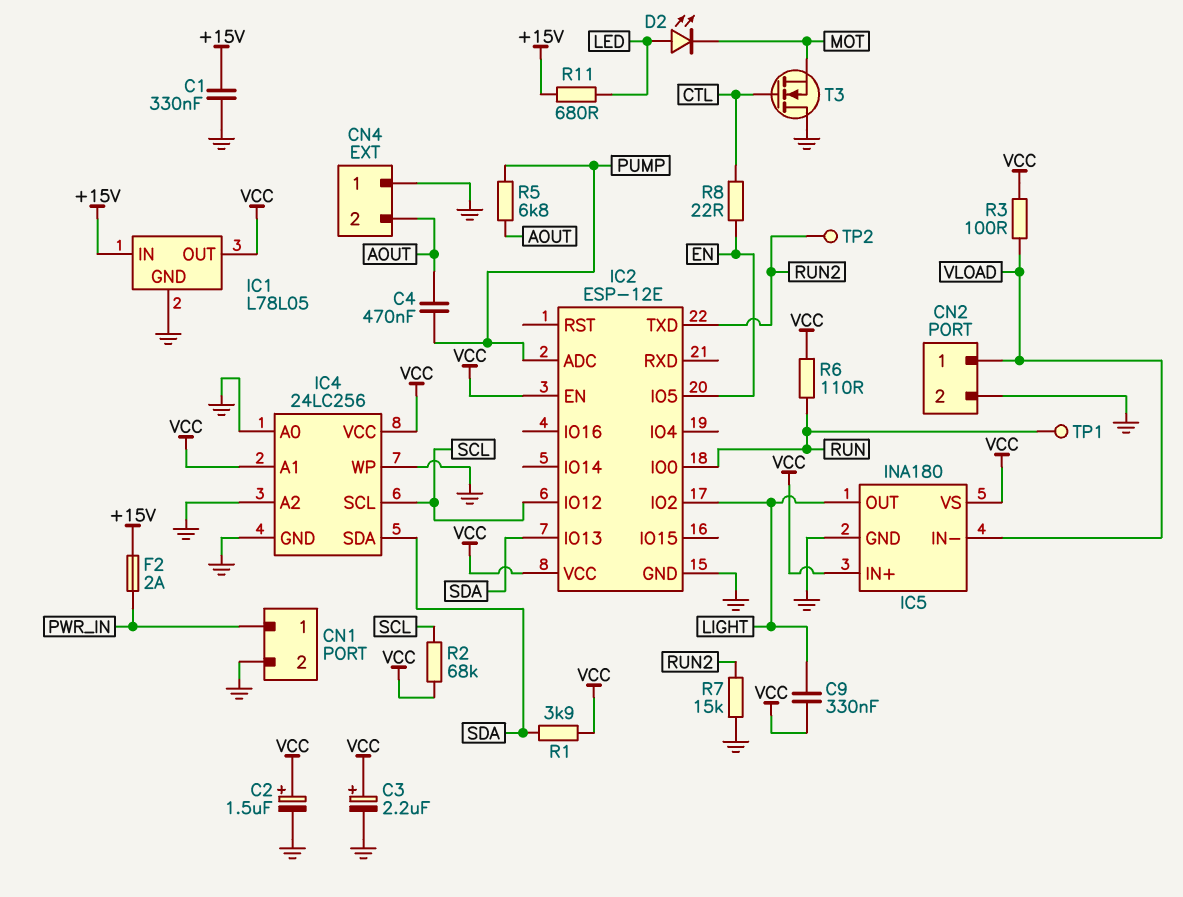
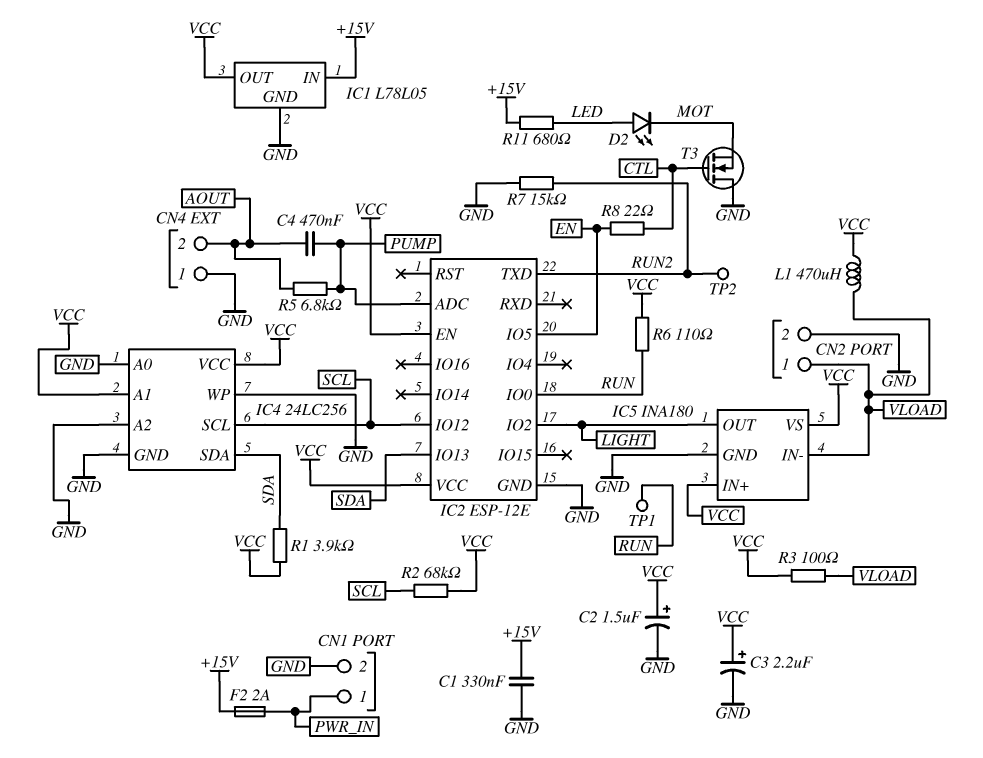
C9: 330nF (LIGHT, VCC) -> none
L1: none -> 470uH (VCC, VLOAD)

